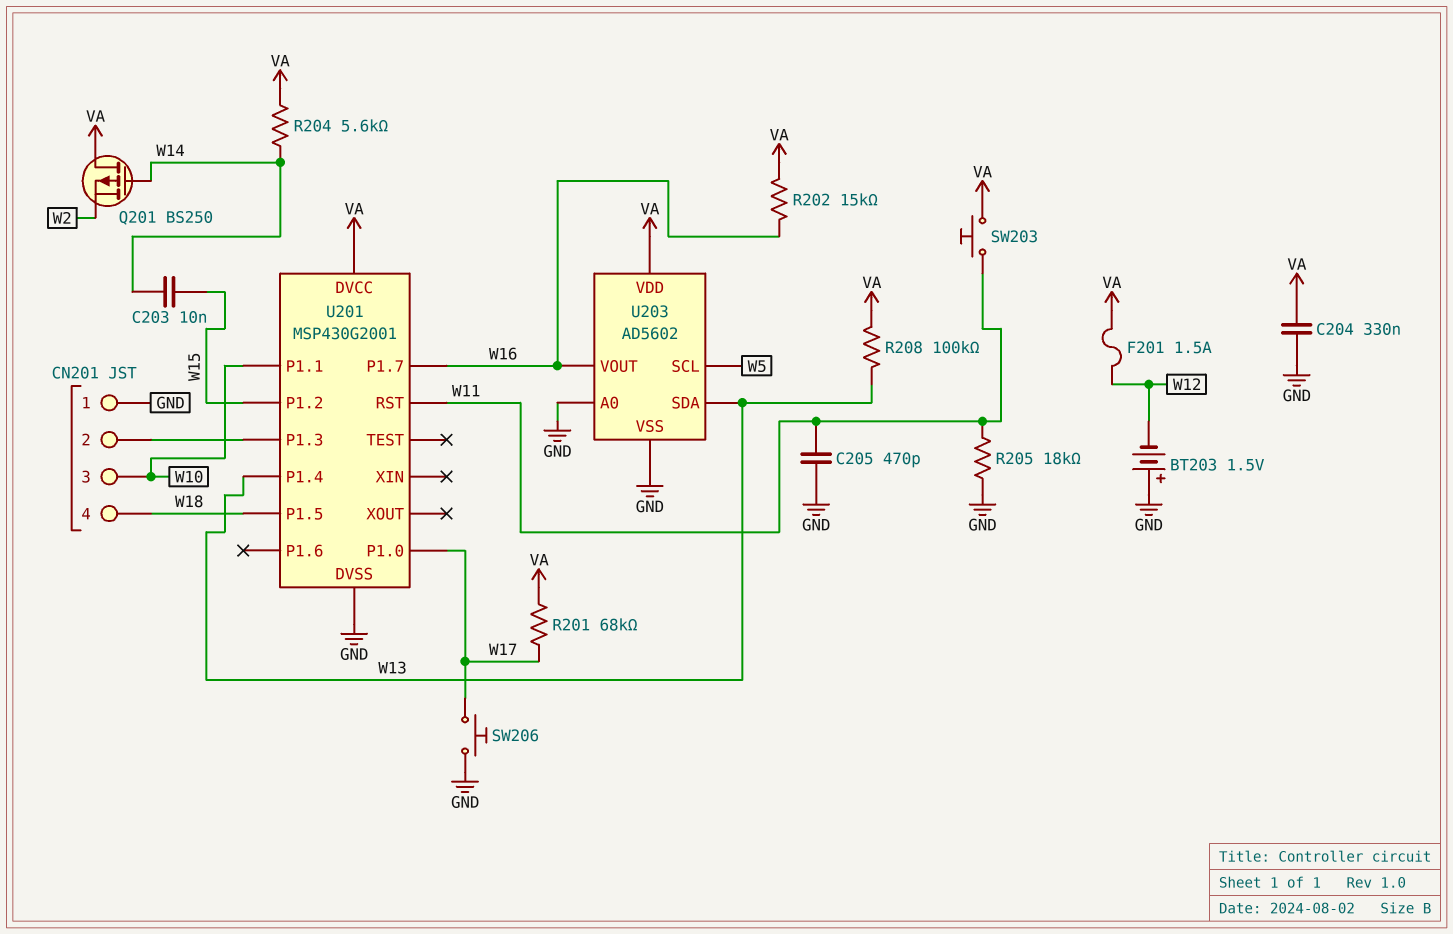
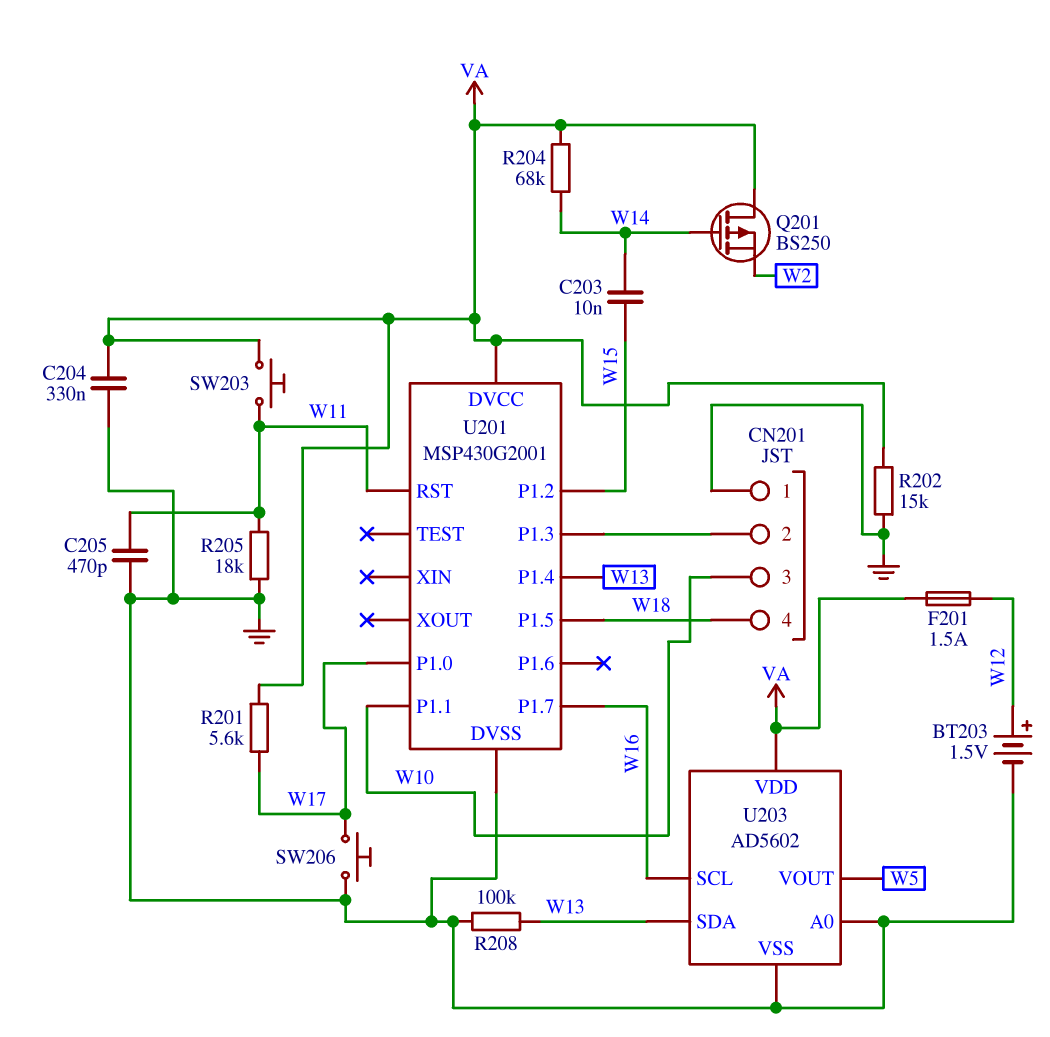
BT203: 1.5V (plus GND, minus W12) -> 1.5V (plus W12, minus GND)
R201: 68k (VA, W17) -> 5.6k (VA, W17)
R202: 15k (VA, W16) -> 15k (GND, VA)
R204: 5.6k (VA, W14) -> 68k (VA, W14)
R208: 100k (VA, W13) -> 100k (GND, W13)
U203 pin SCL: W5 -> W16
U203 pin VOUT: W16 -> W5

